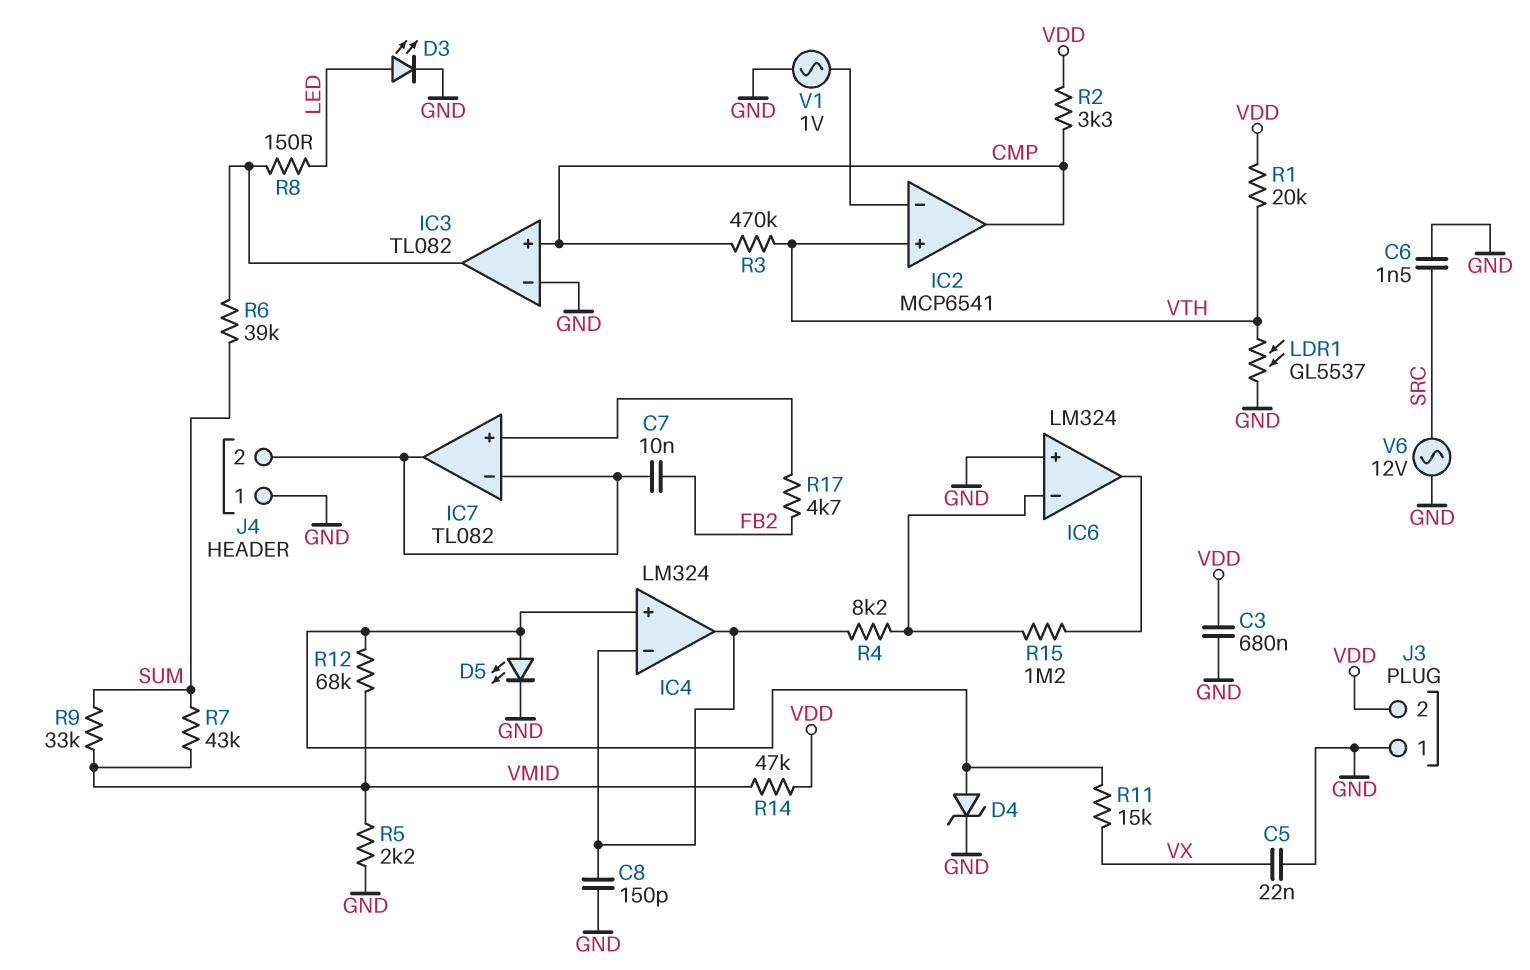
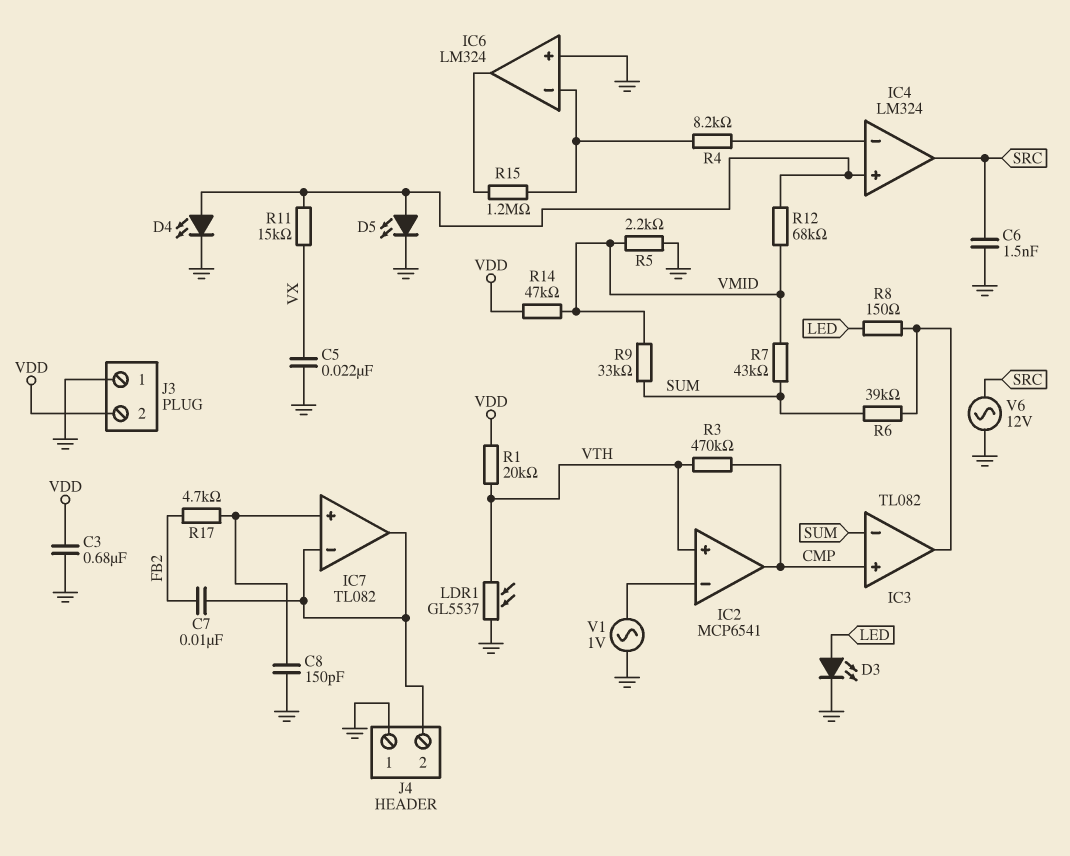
C8: 150pF (GND, IC4/in-) -> 150pF (GND, IC7/in+)
D4: zener (A IC4/in+, K GND) -> LED (A IC4/in+, K GND)
IC3 pin in-: GND -> SUM
IC4 pin out: IC4/in- -> SRC
R2: 3.3k (CMP, VDD) -> none

